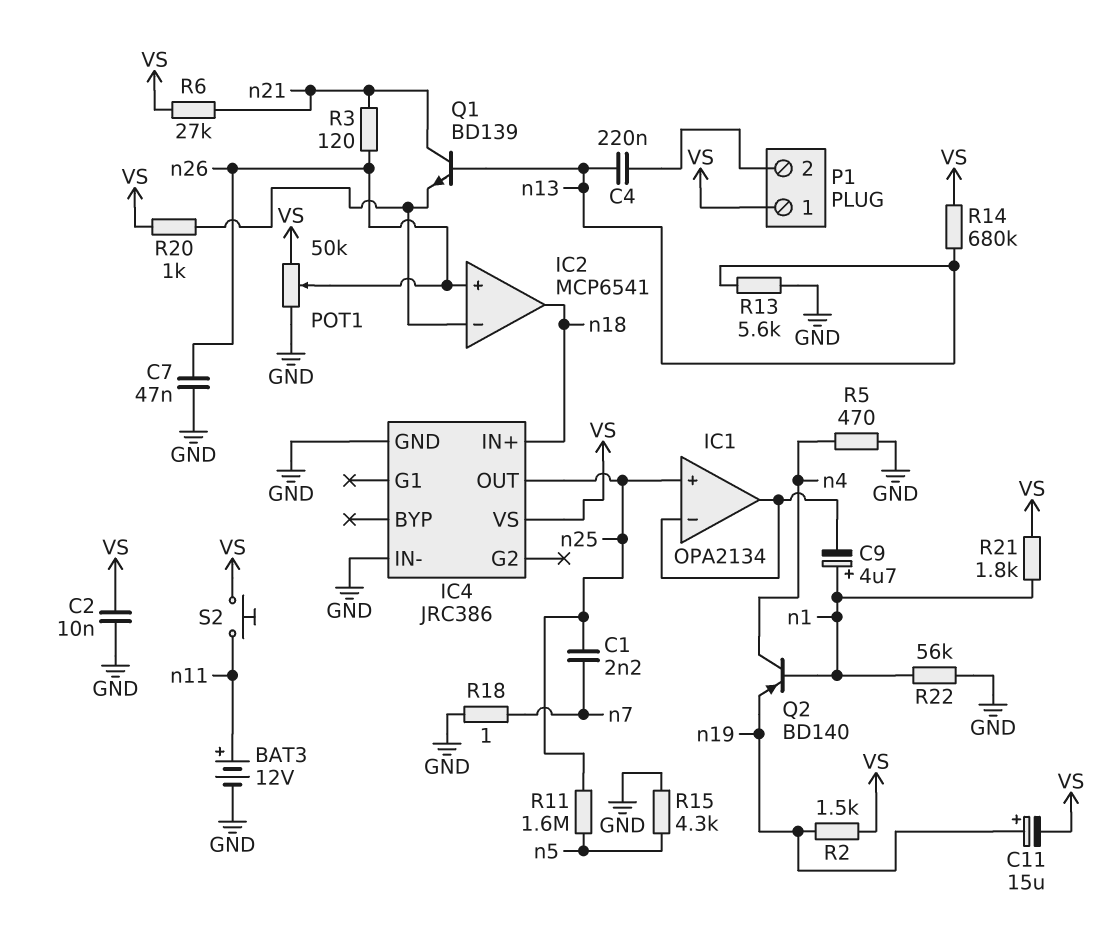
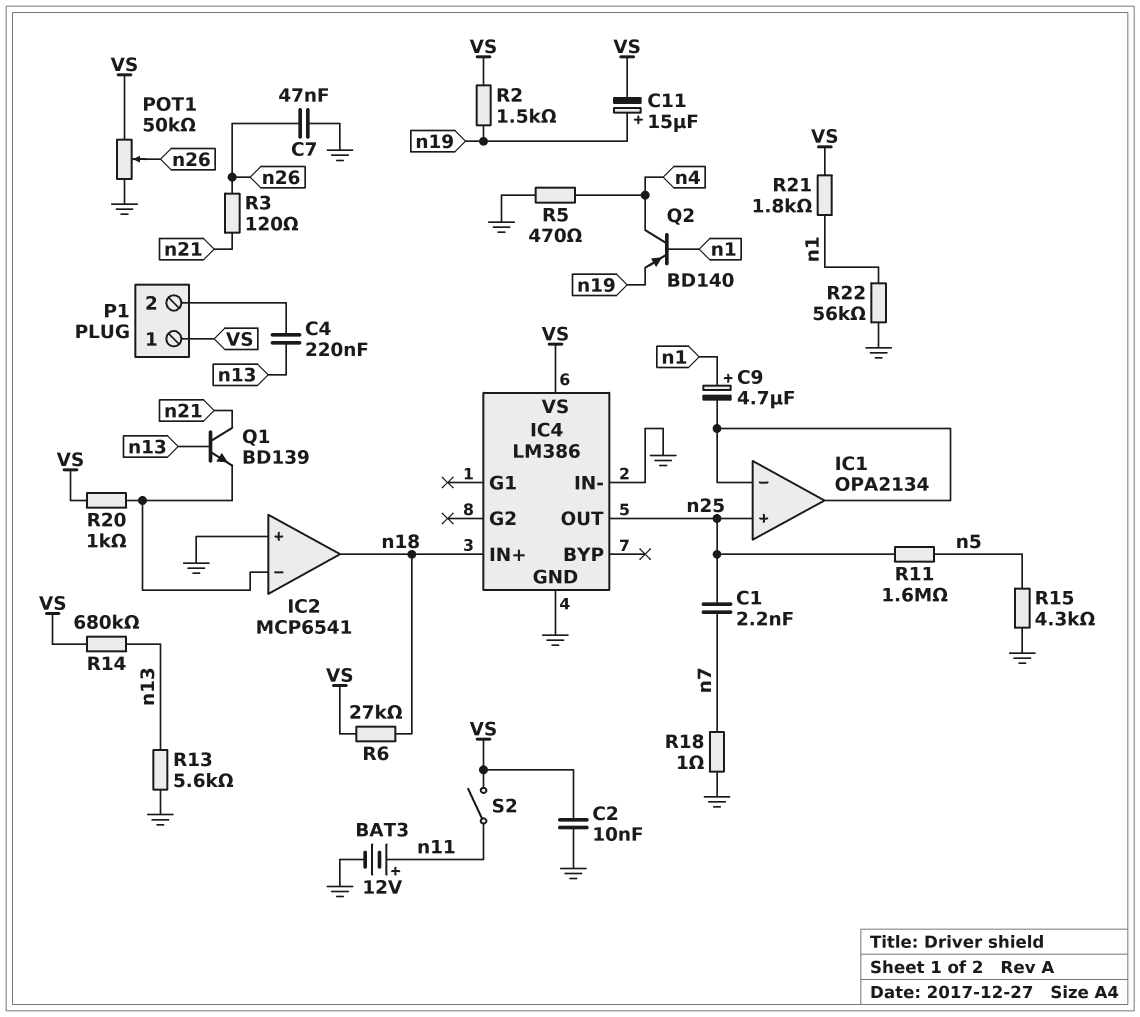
IC2 pin in+: n26 -> GND
IC4: JRC386 -> LM386
R6: 27k (VS, n21) -> 27k (VS, n18)
S2: button (VS, n11) -> switch (VS, n11)

